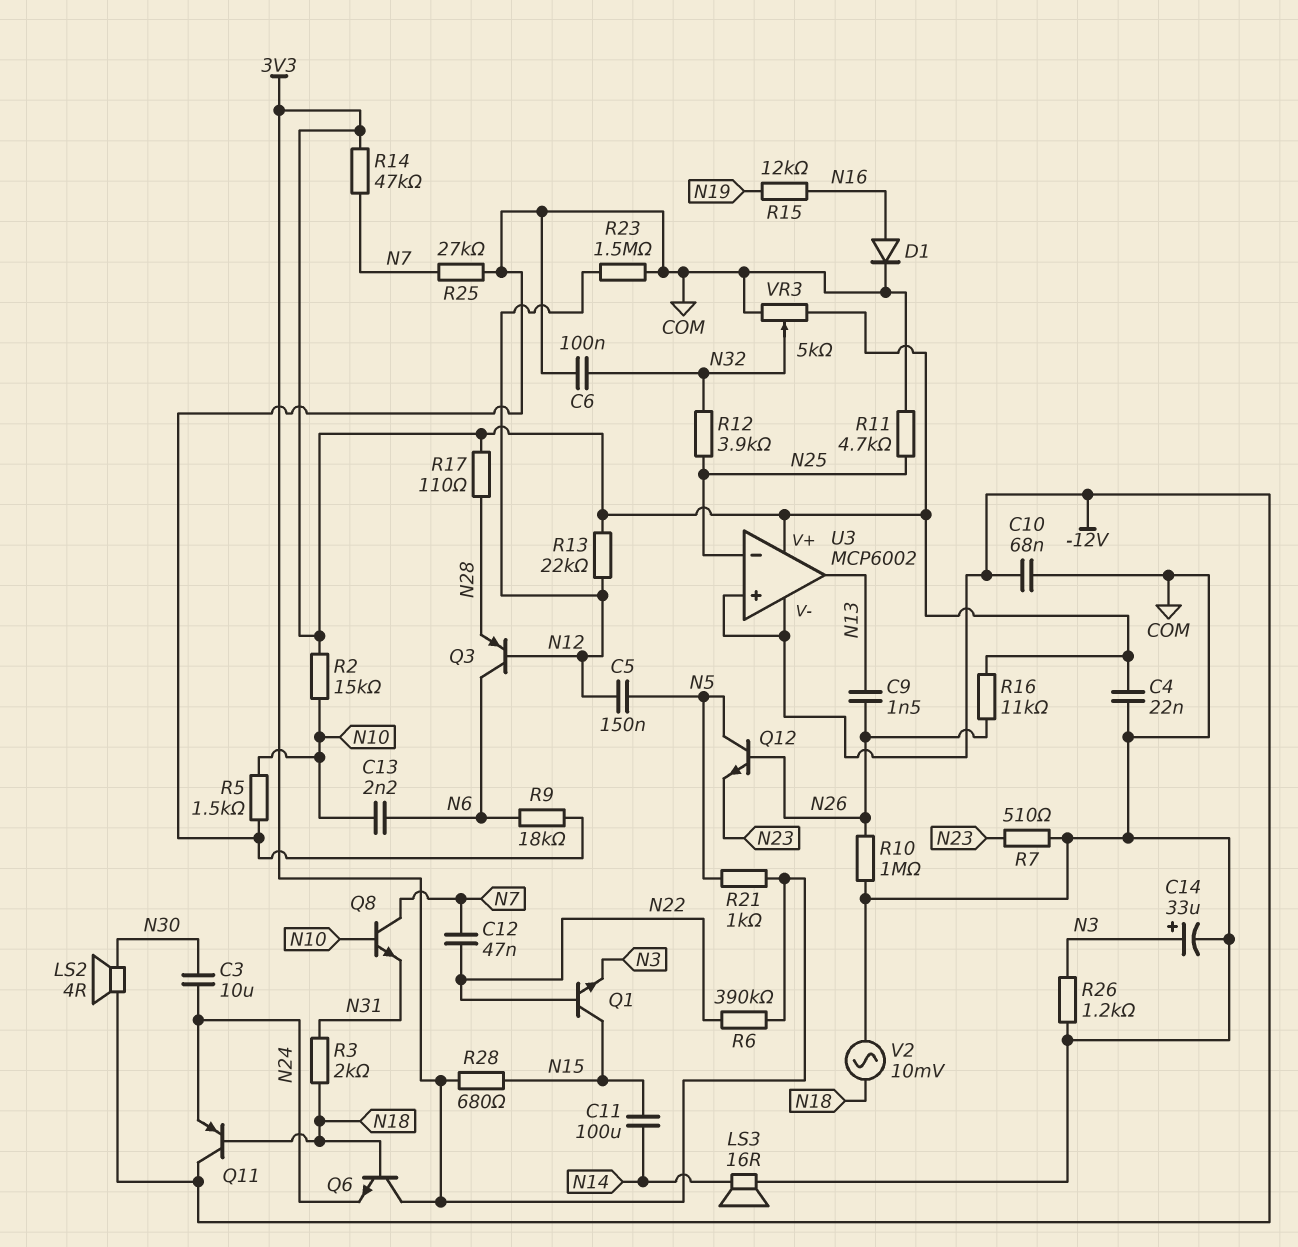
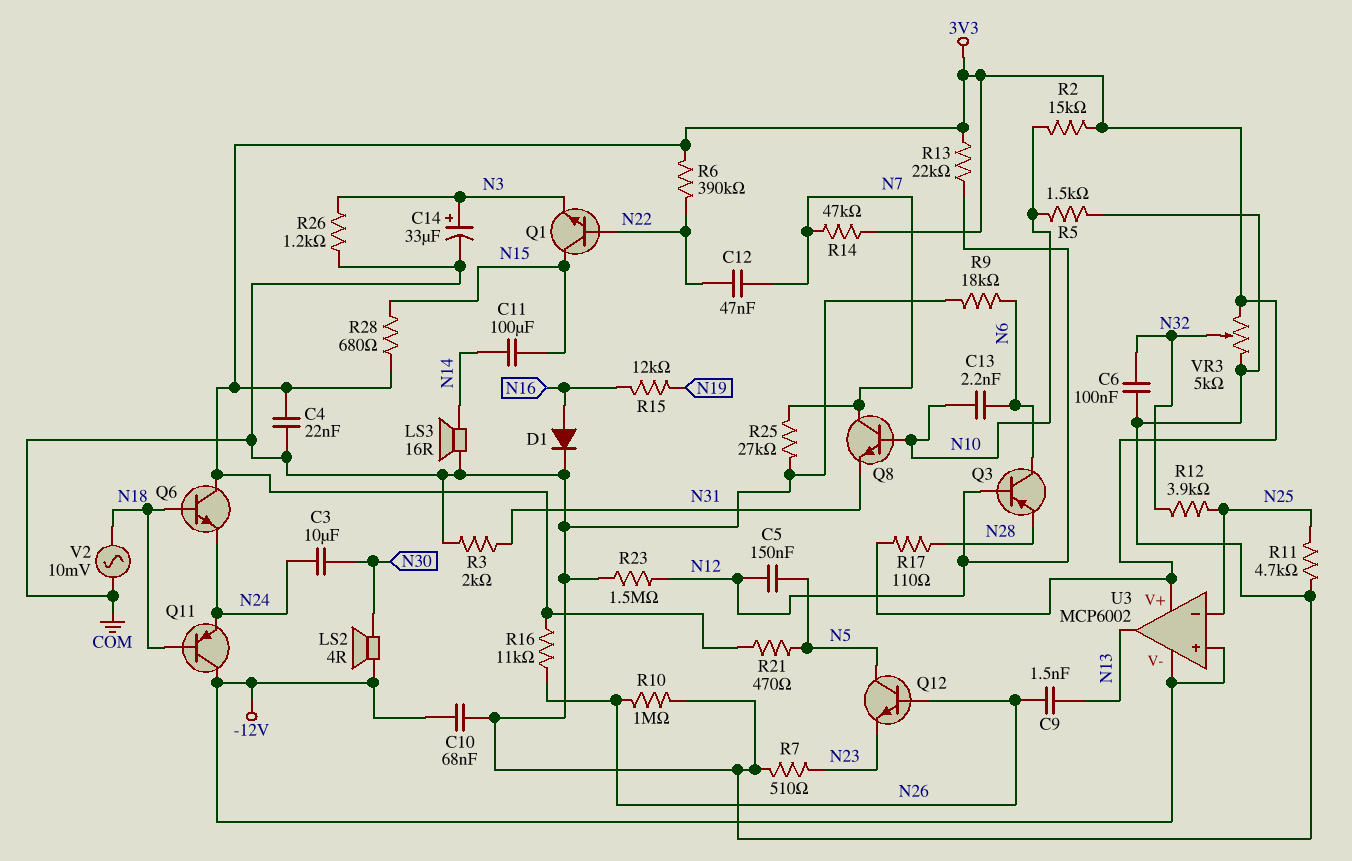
R3: 2k (N18, N31) -> 2k (COM, N31)
R21: 1k (3V3, N5) -> 470 (3V3, N5)

